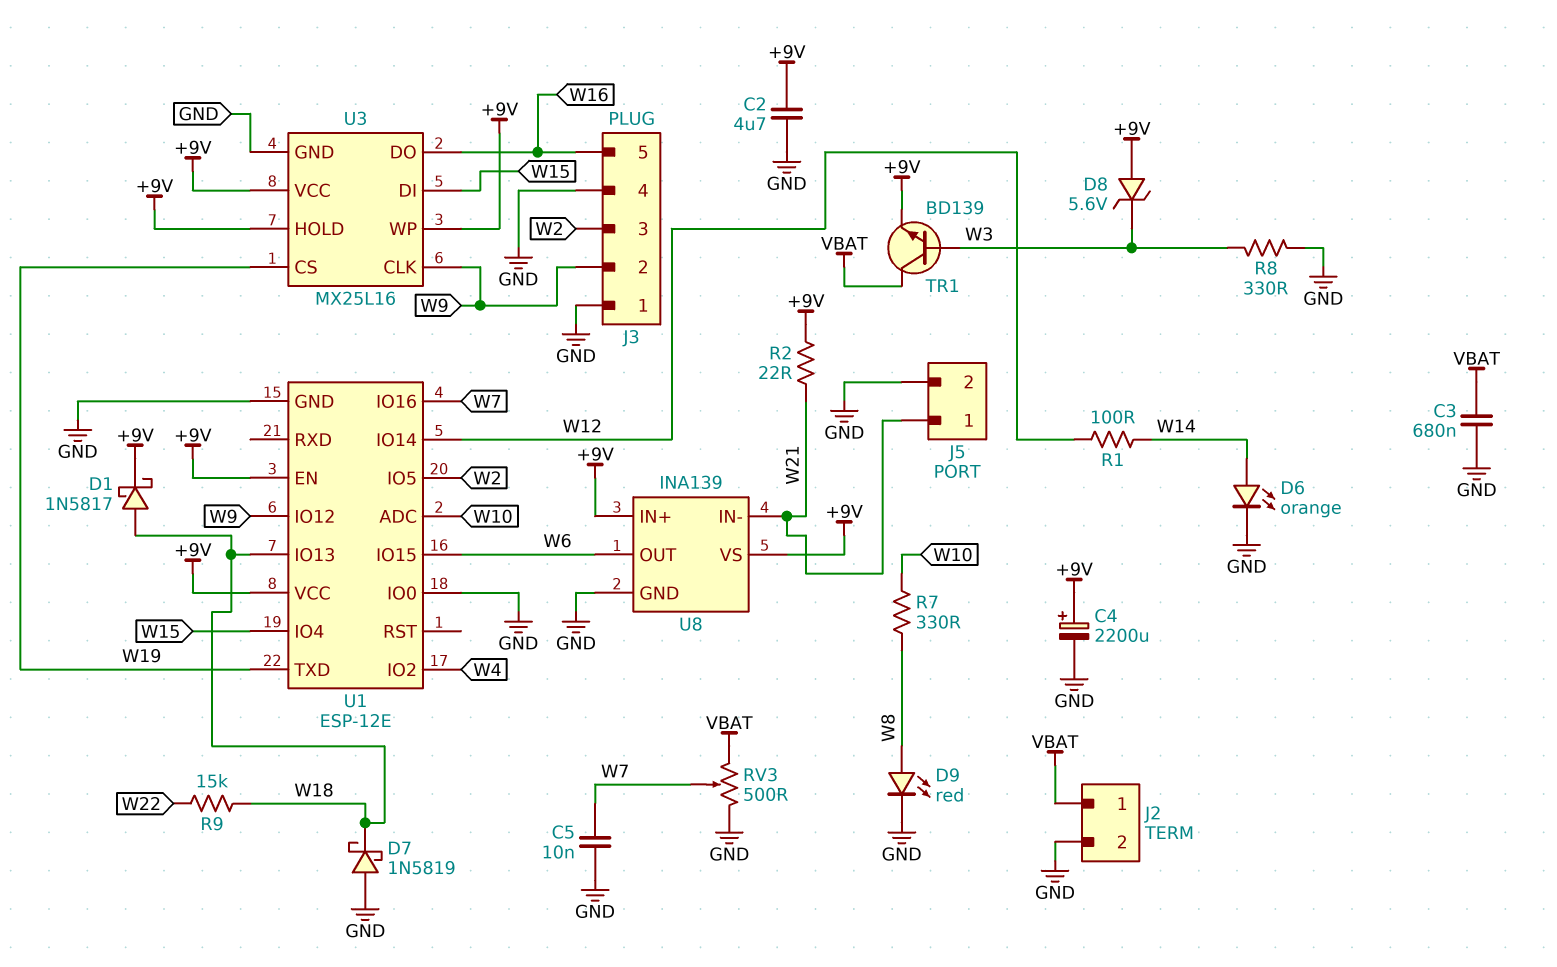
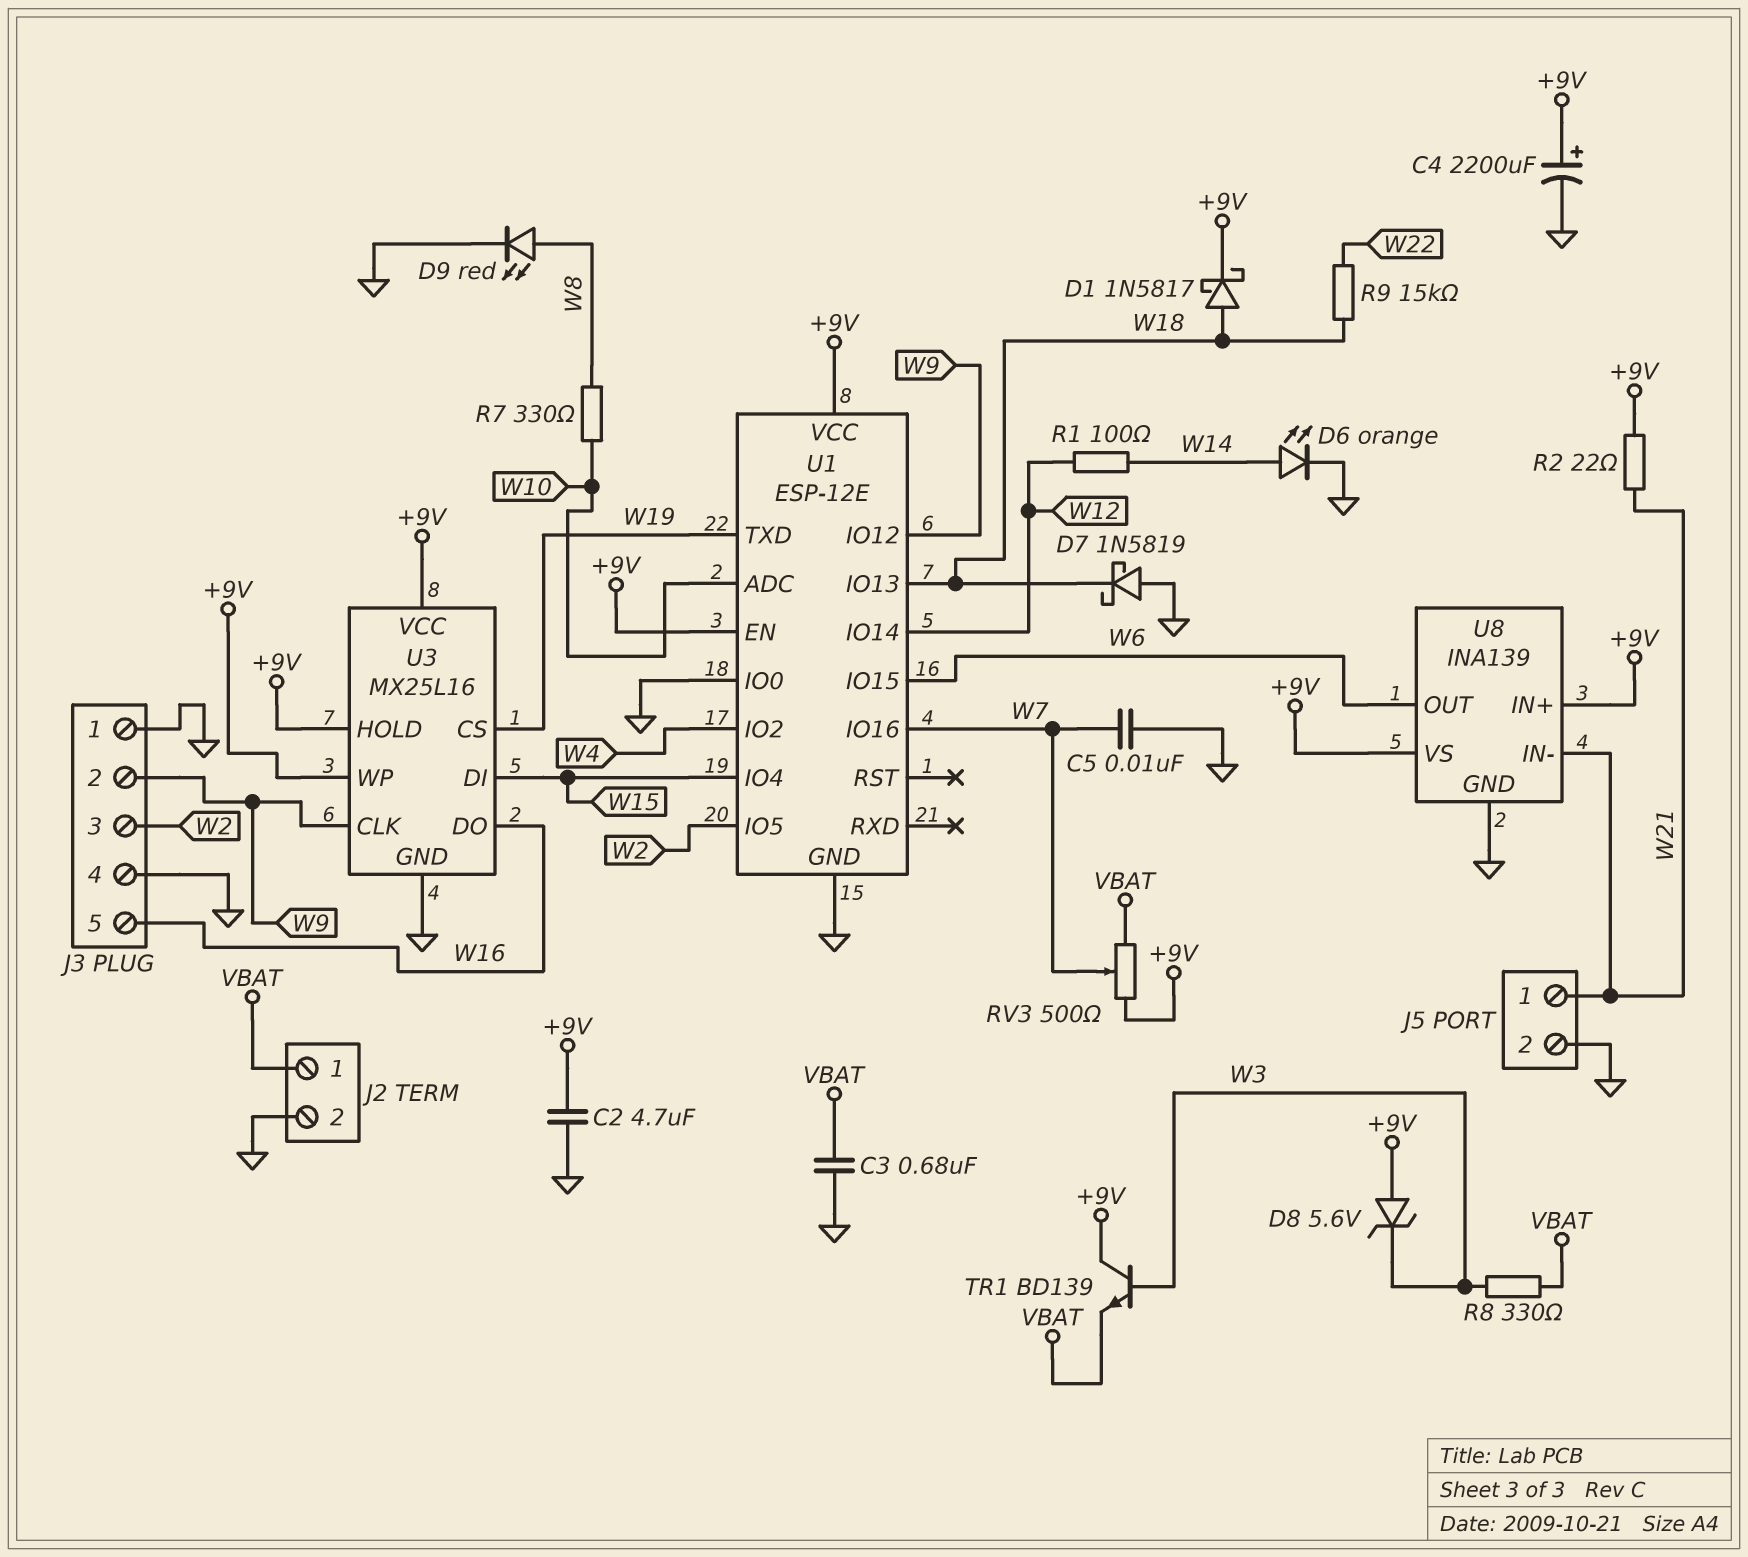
R8: 330 (GND, W3) -> 330 (VBAT, W3)
RV3: 500 (GND, VBAT, wiper W7) -> 500 (+9V, VBAT, wiper W7)
TR1: NPN BD139 (B W3, C VBAT, E +9V) -> NPN BD139 (B W3, C +9V, E VBAT)

